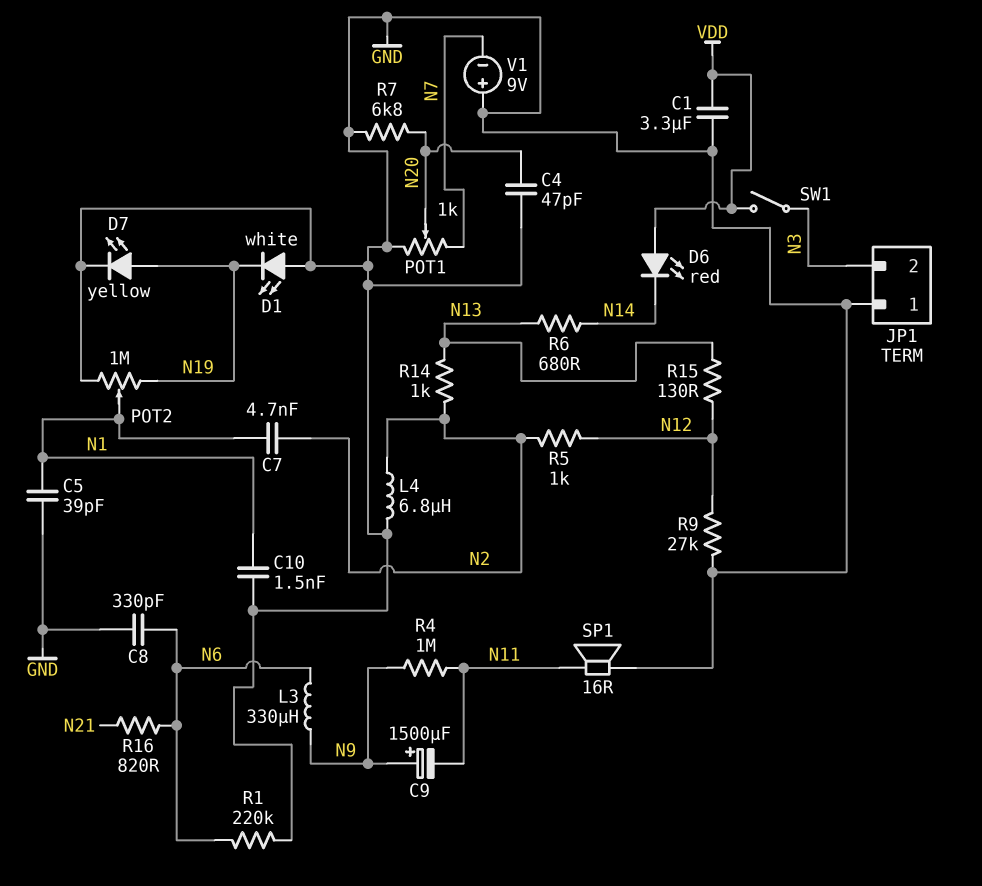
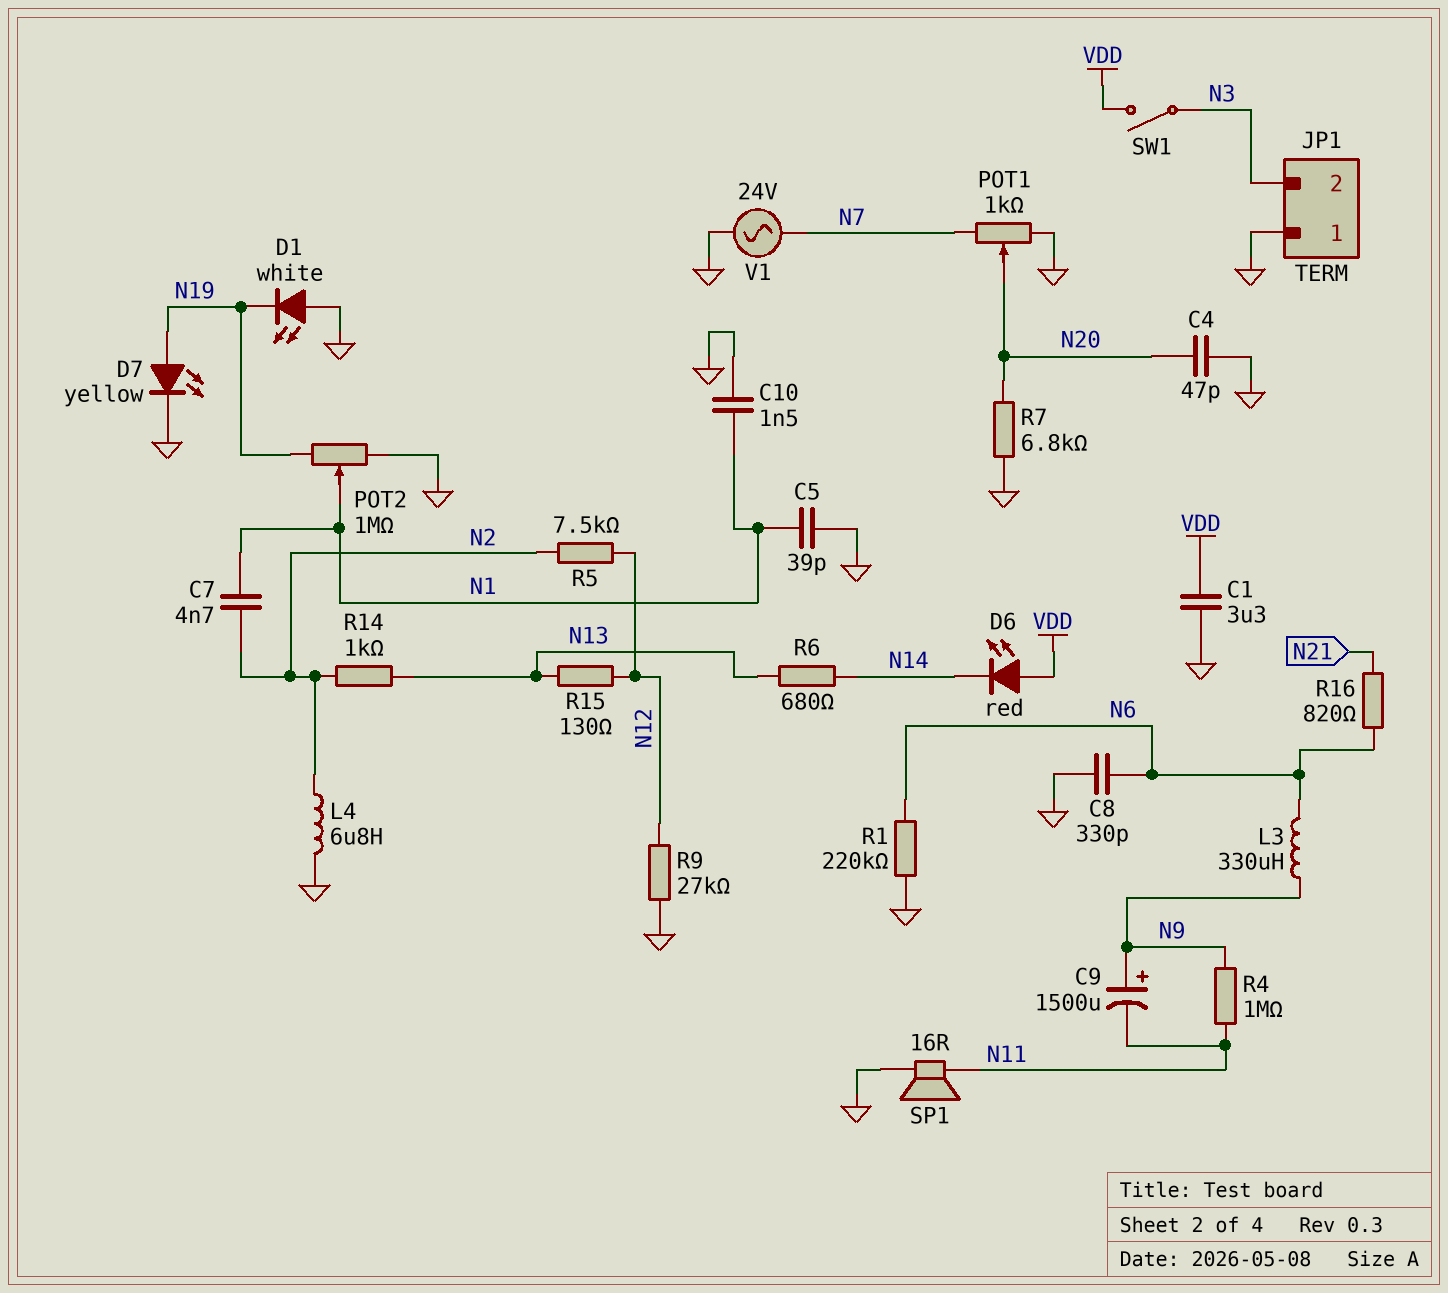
R5: 1k (N2, N12) -> 7.5k (N2, N12)
V1: 9V (plus GND, minus N7) -> AC 24V (GND, N7)

